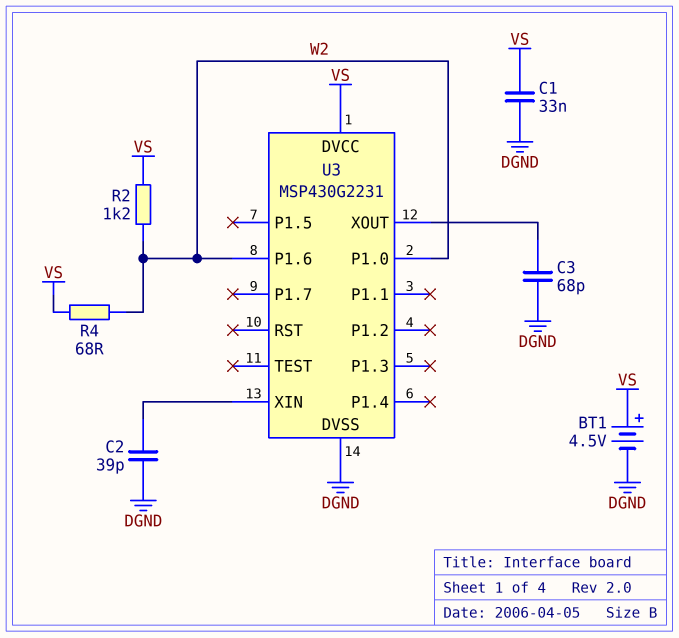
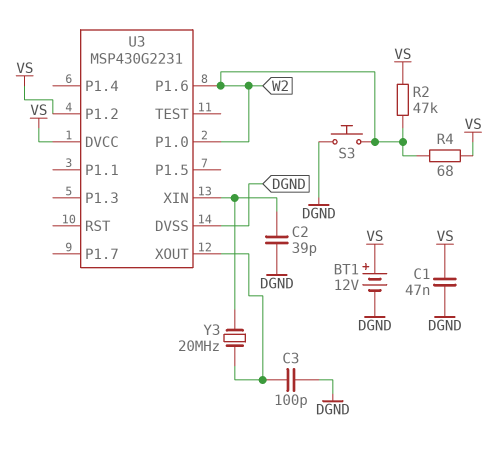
BT1: 4.5V (plus VS, minus DGND) -> 12V (plus VS, minus DGND)
C1: 33nF (DGND, VS) -> 47nF (DGND, VS)
C3: 68pF (DGND, U3/XOUT) -> 100pF (DGND, U3/XOUT)
R2: 1.2k (VS, W2) -> 47k (VS, W2)
S3: none -> button (DGND, W2)
U3 pin P1.2: none -> VS
Y3: none -> 20MHz (U3/XIN, U3/XOUT)

